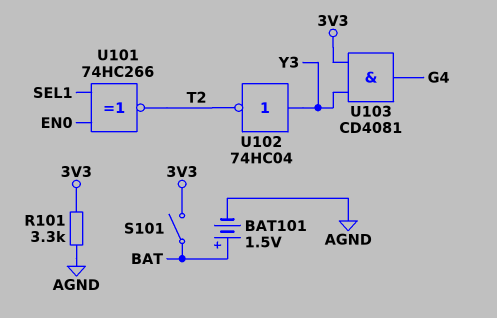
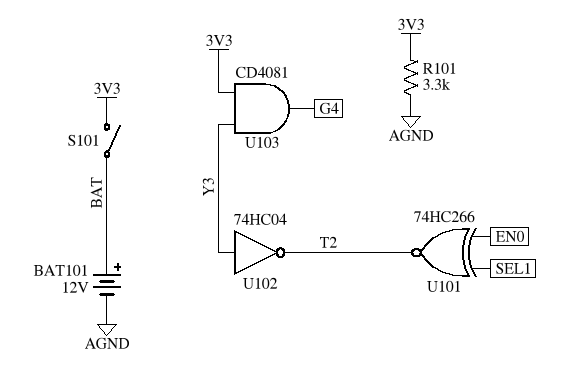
BAT101: 1.5V (plus BAT, minus AGND) -> 12V (plus BAT, minus AGND)

